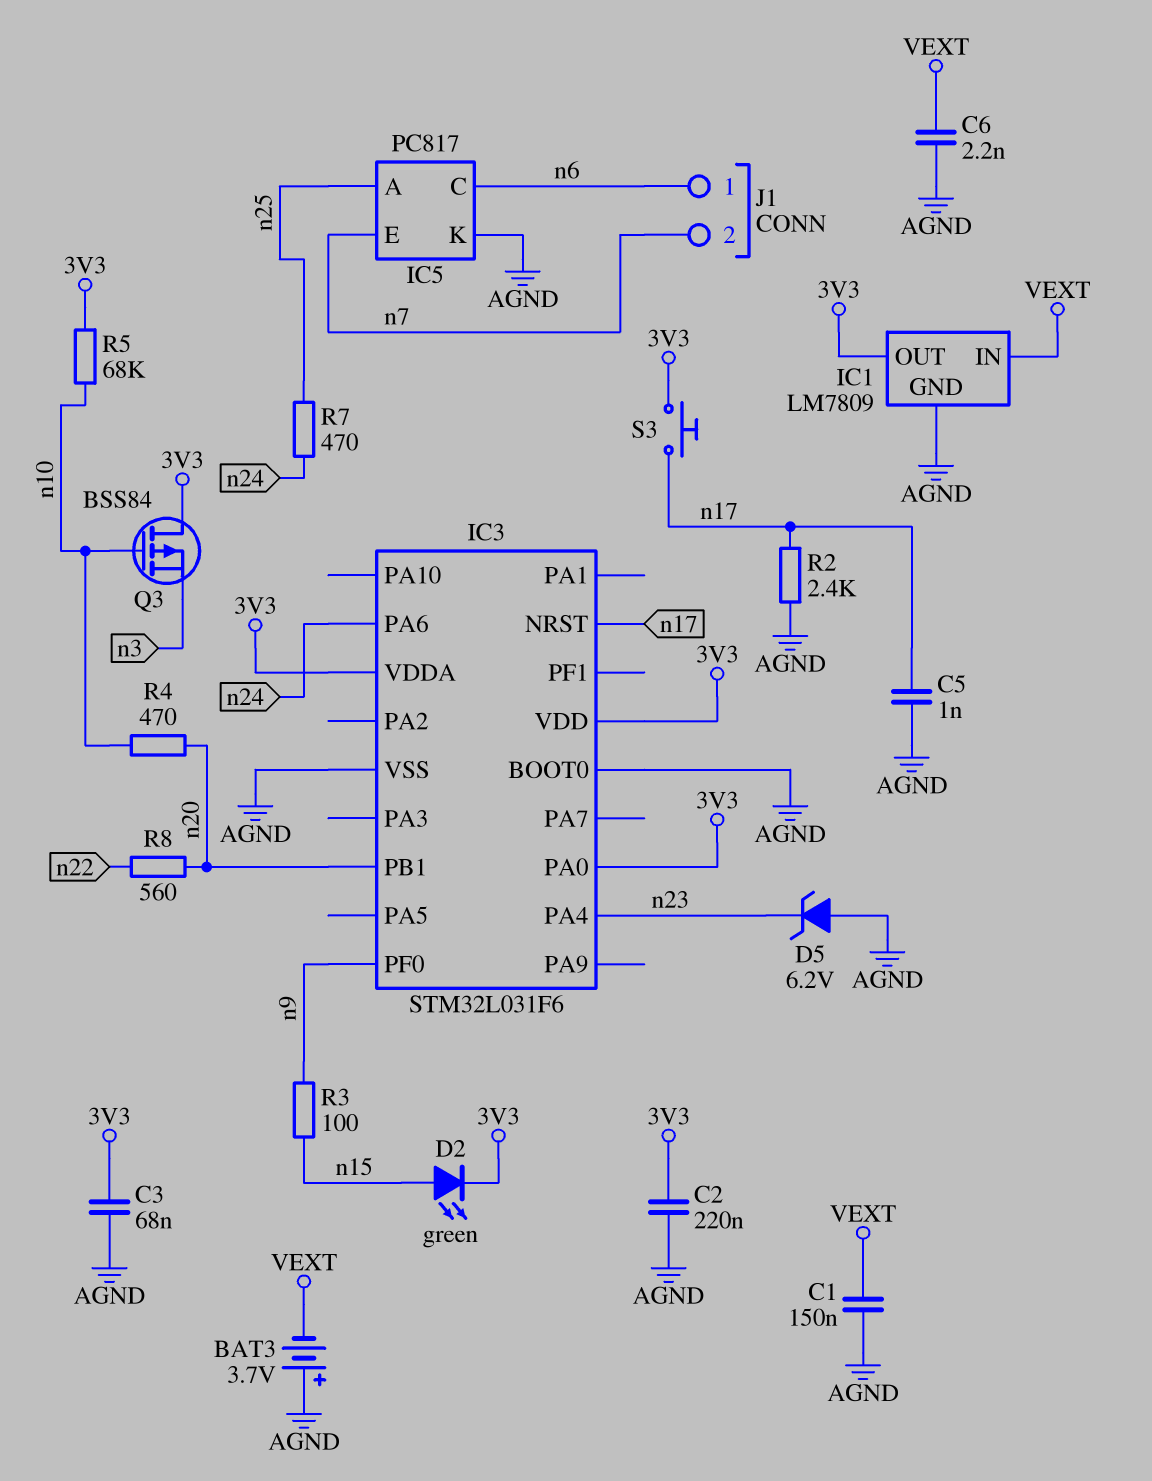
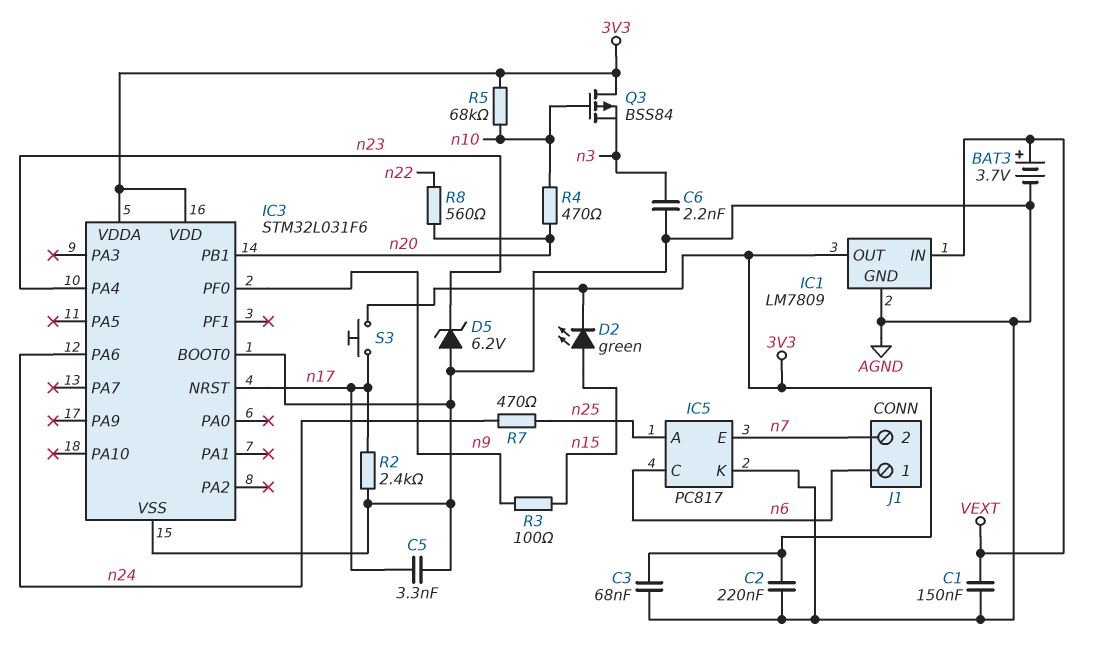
BAT3: 3.7V (plus AGND, minus VEXT) -> 3.7V (plus VEXT, minus AGND)
C5: 1nF (AGND, n17) -> 3.3nF (AGND, n17)
C6: 2.2nF (AGND, VEXT) -> 2.2nF (AGND, n3)
IC3 pin PA0: 3V3 -> none

